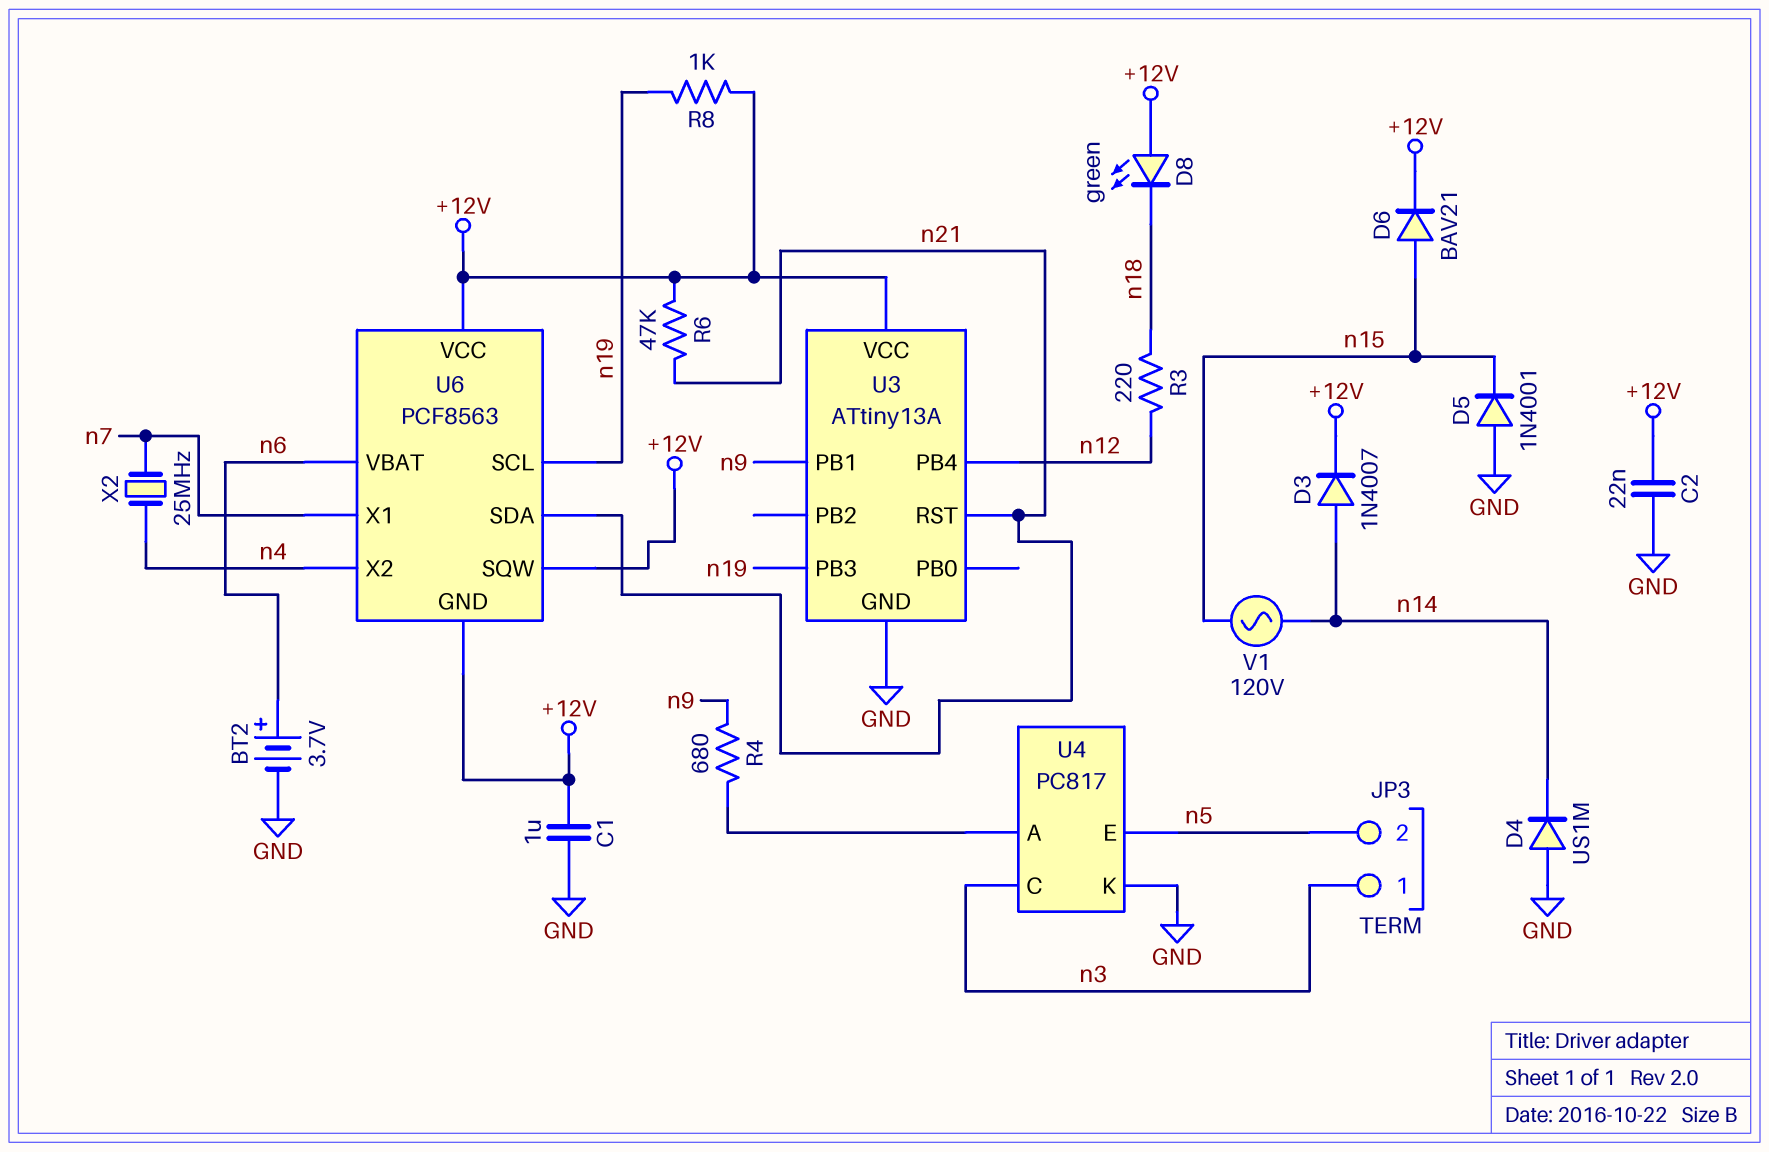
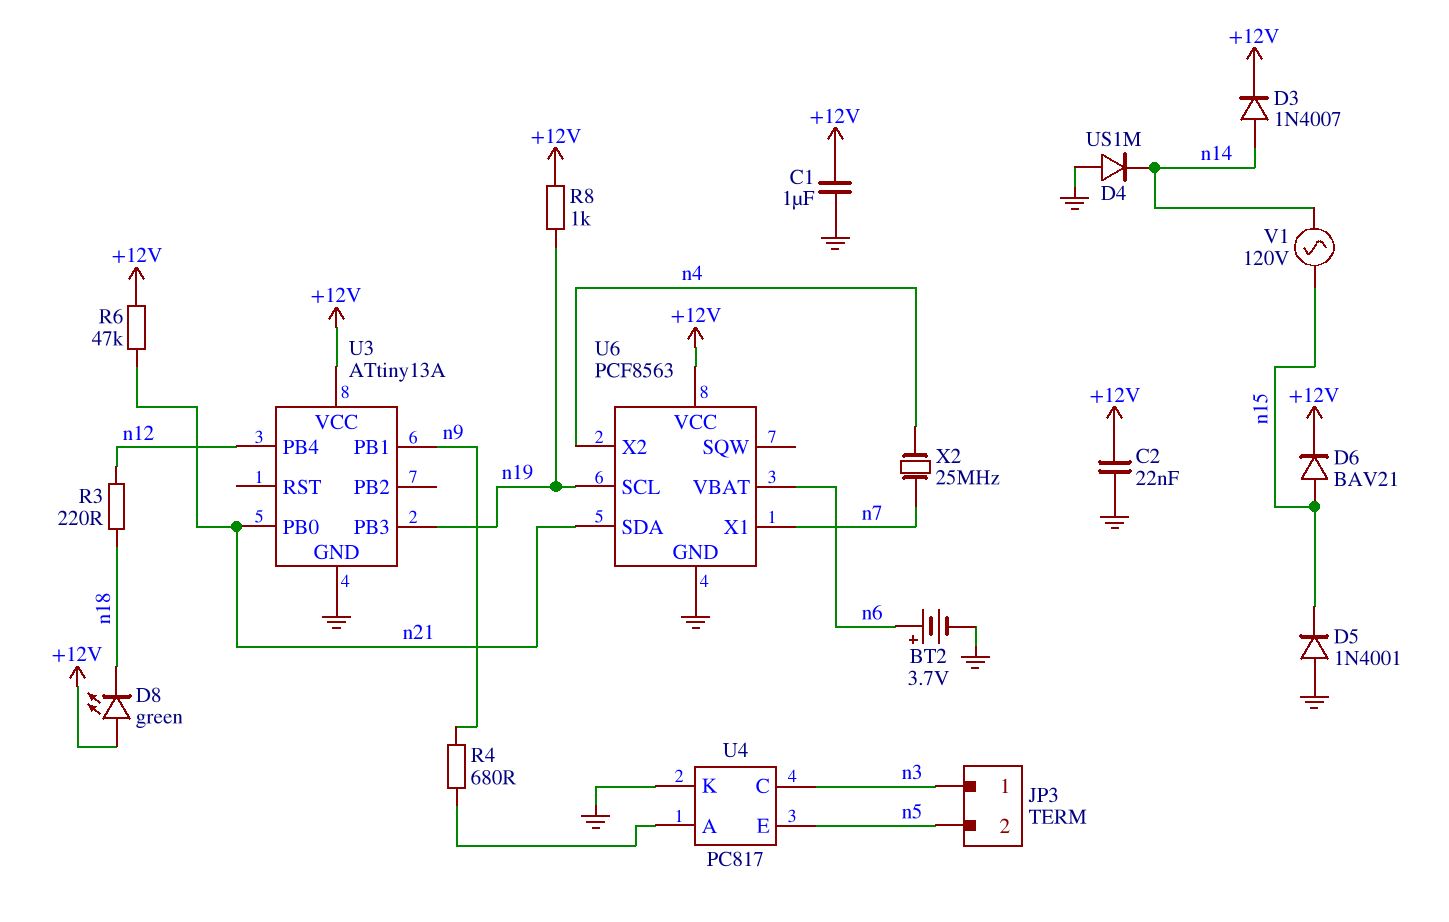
U3 pin PB0: none -> n21
U3 pin RST: n21 -> none
U6 pin GND: +12V -> GND
U6 pin SQW: +12V -> none

